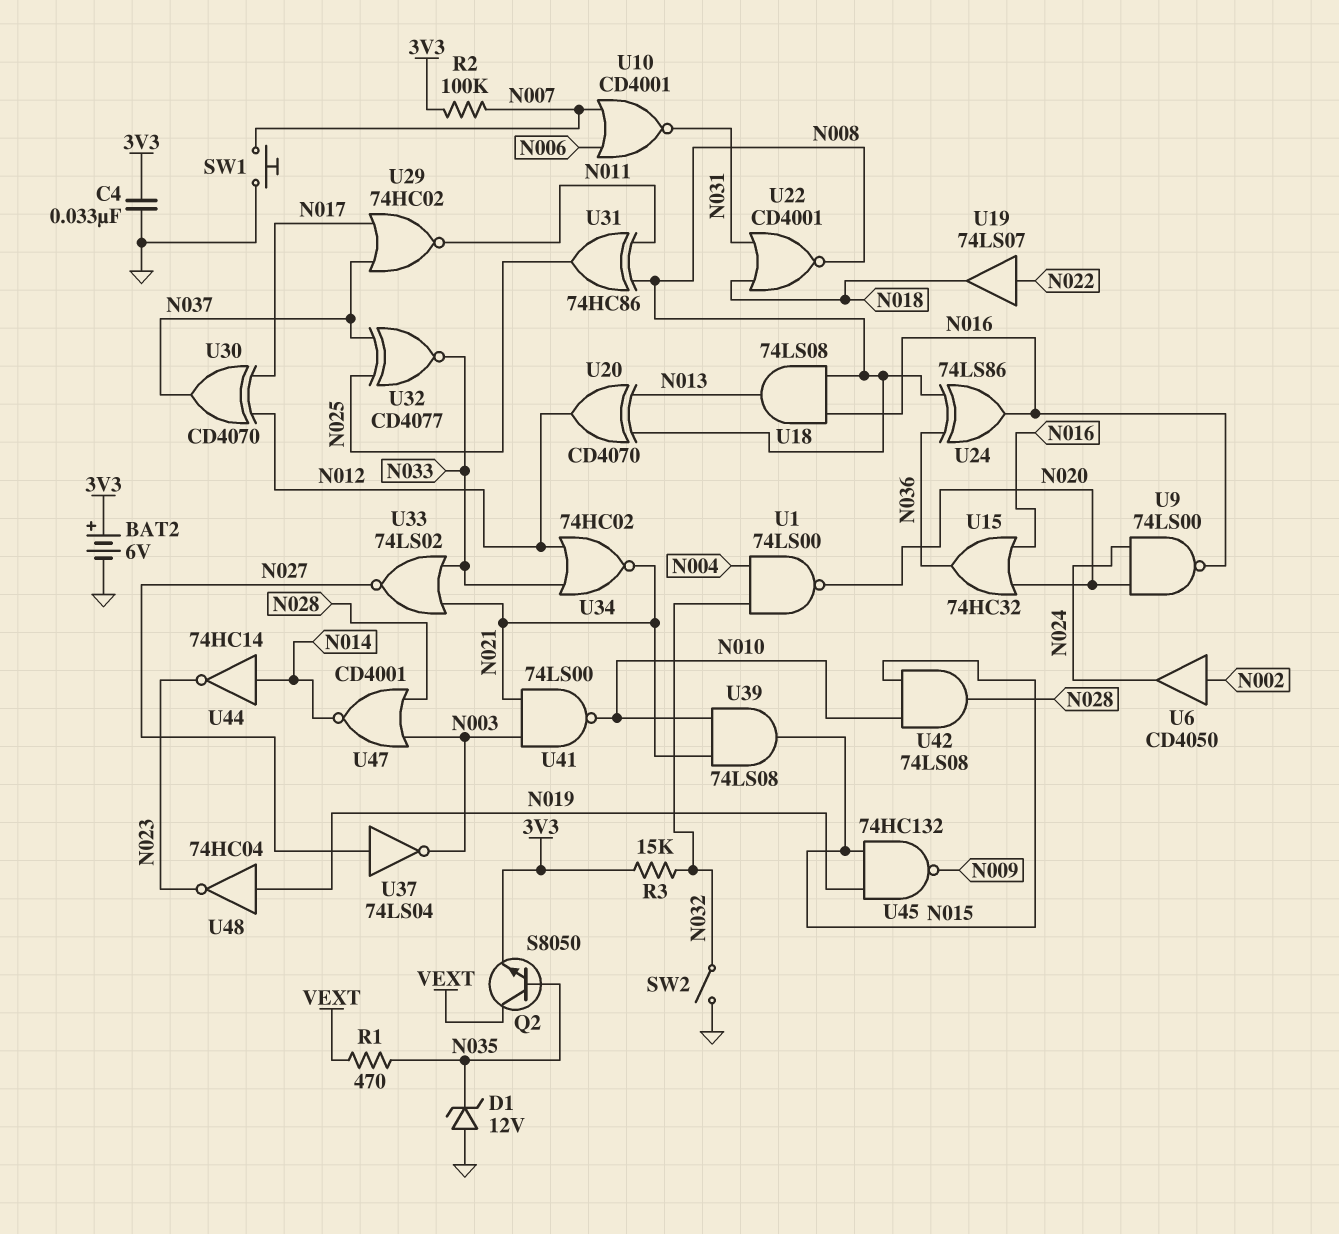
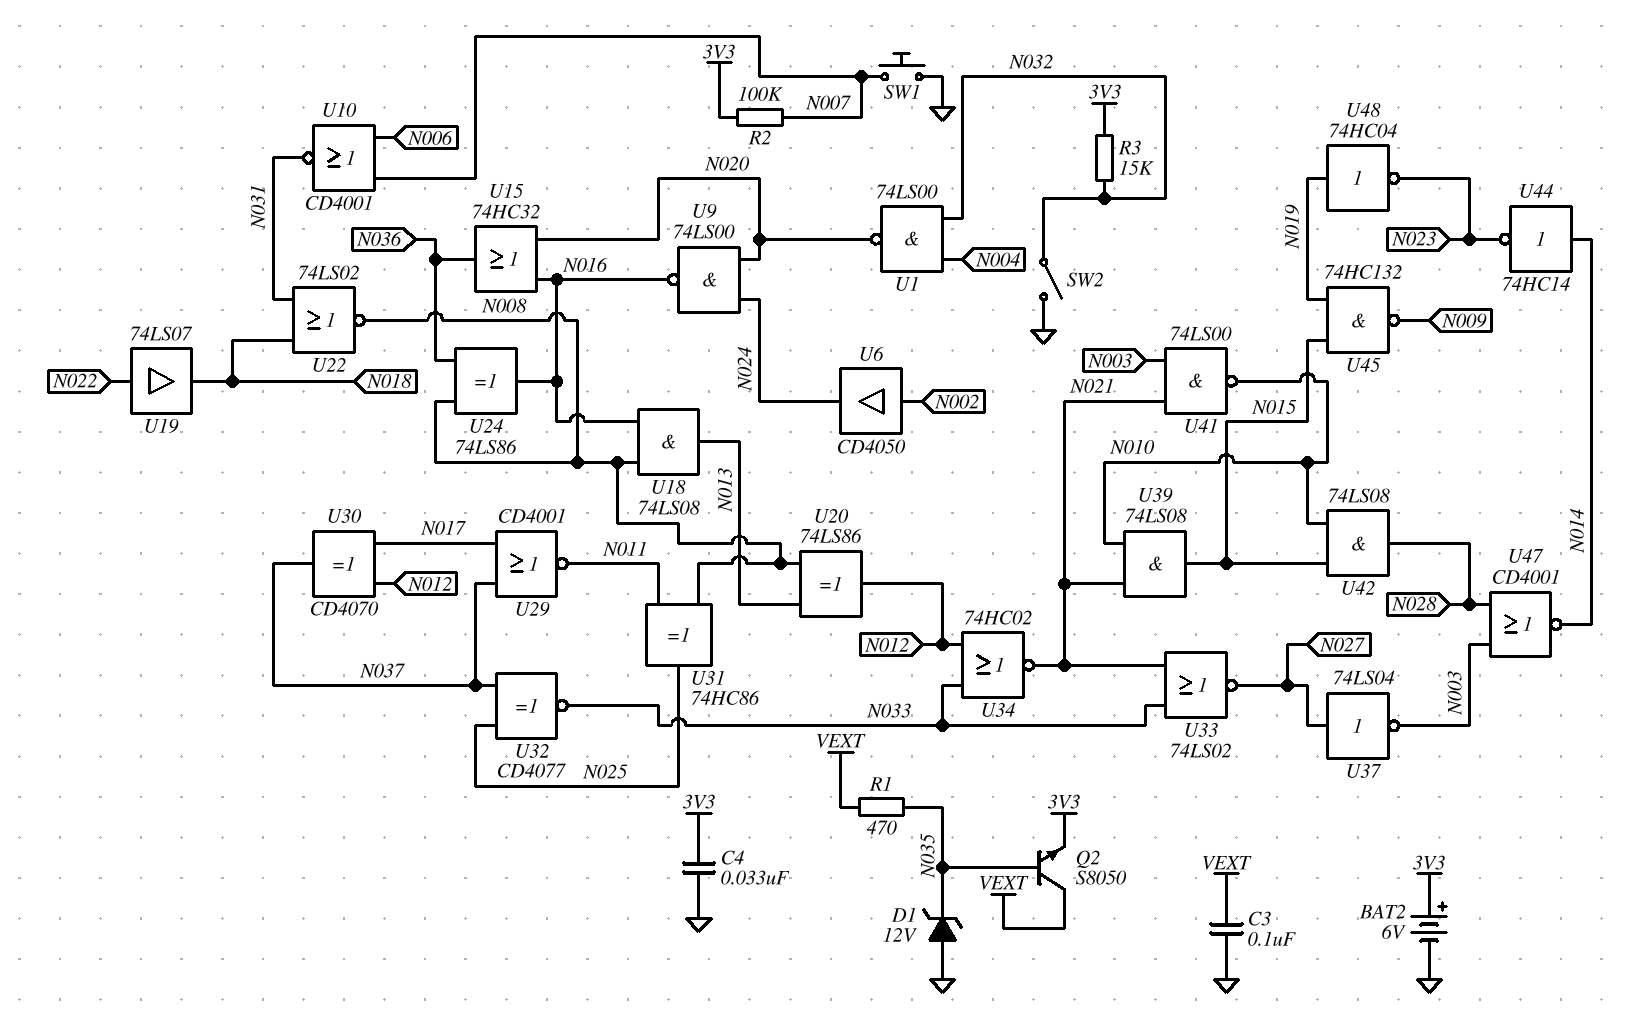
C3: none -> 100nF (GND, VEXT)
U20: XOR CD4070 (in N008, in N013, out N012) -> XOR 74LS86 (in N008, in N013, out N012)
U22: NOR CD4001 (in N018, in N031, out N008) -> NOR 74LS02 (in N018, in N031, out N008)
U29: NOR 74HC02 (in N017, in N037, out N011) -> NOR CD4001 (in N017, in N037, out N011)

